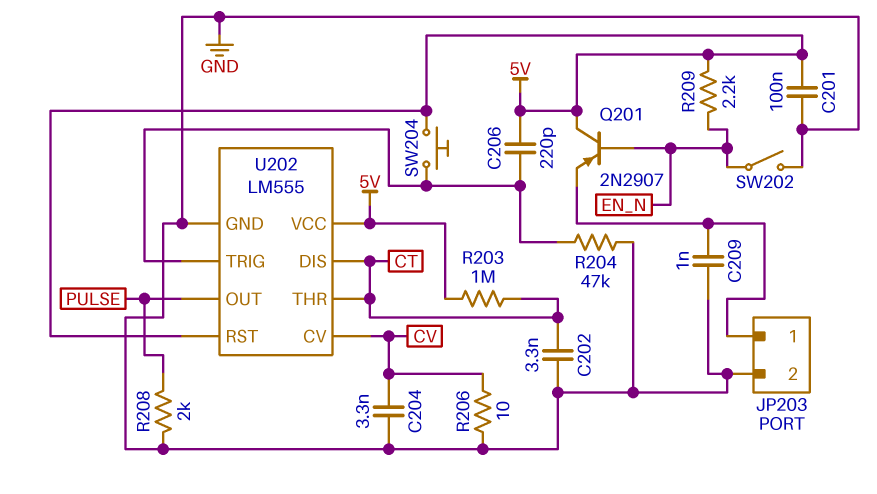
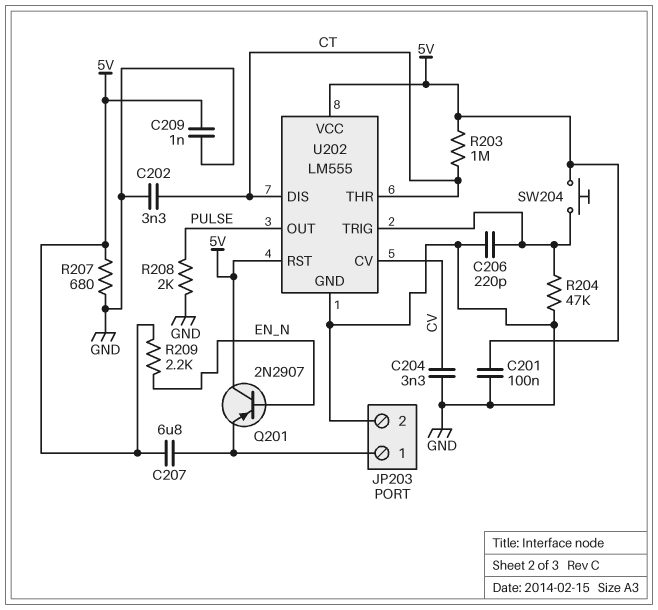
C206: 220pF (5V, U202/TRIG) -> 220pF (GND, U202/TRIG)
C207: none -> 6.8uF (5V, JP203/1)
C209: 1nF (GND, JP203/1) -> 1nF (5V, GND)
R206: 10 (CV, GND) -> none
R207: none -> 680 (5V, GND)
SW202: switch (EN_N, GND) -> none

